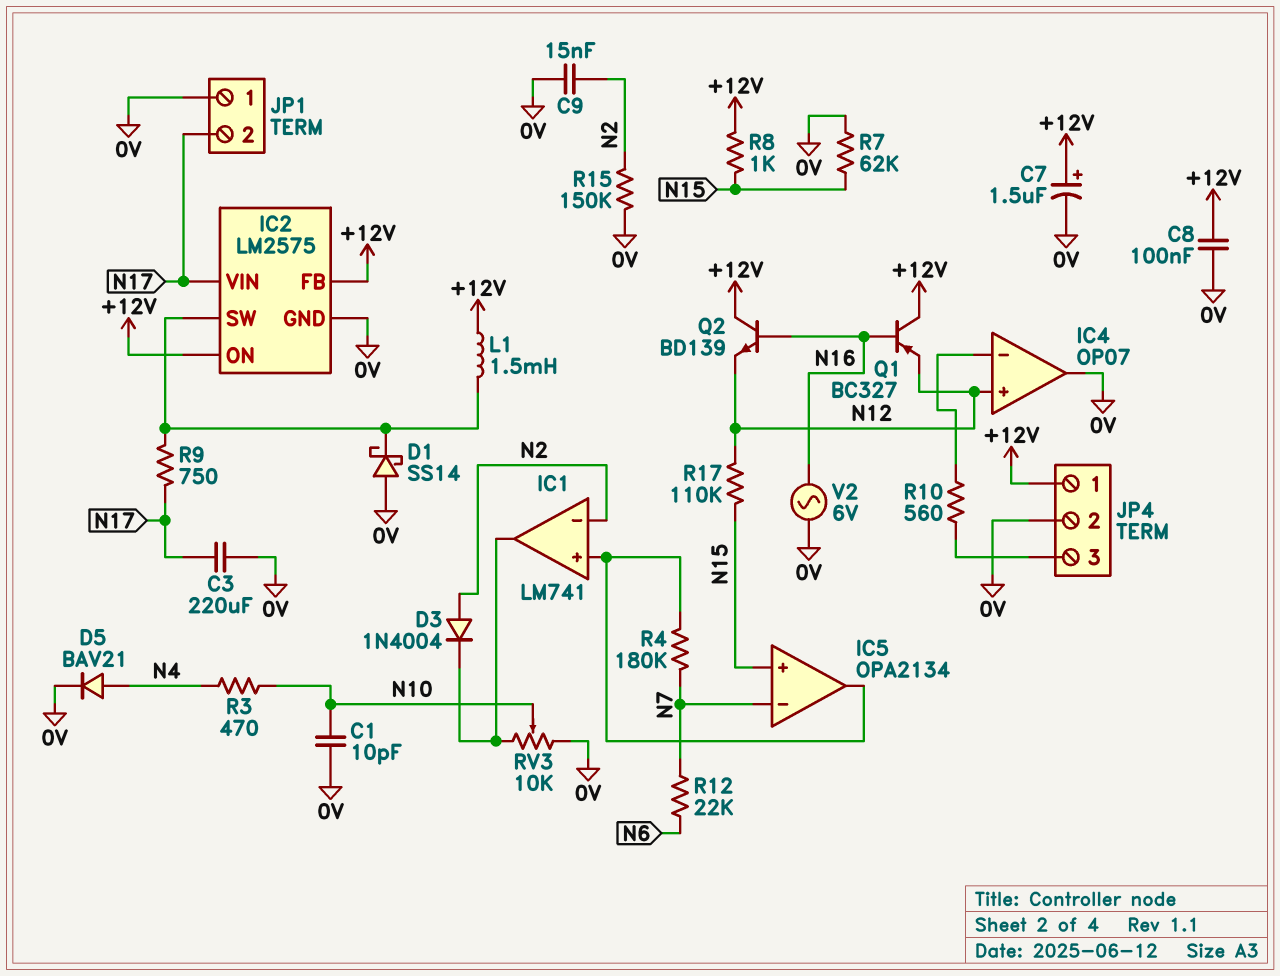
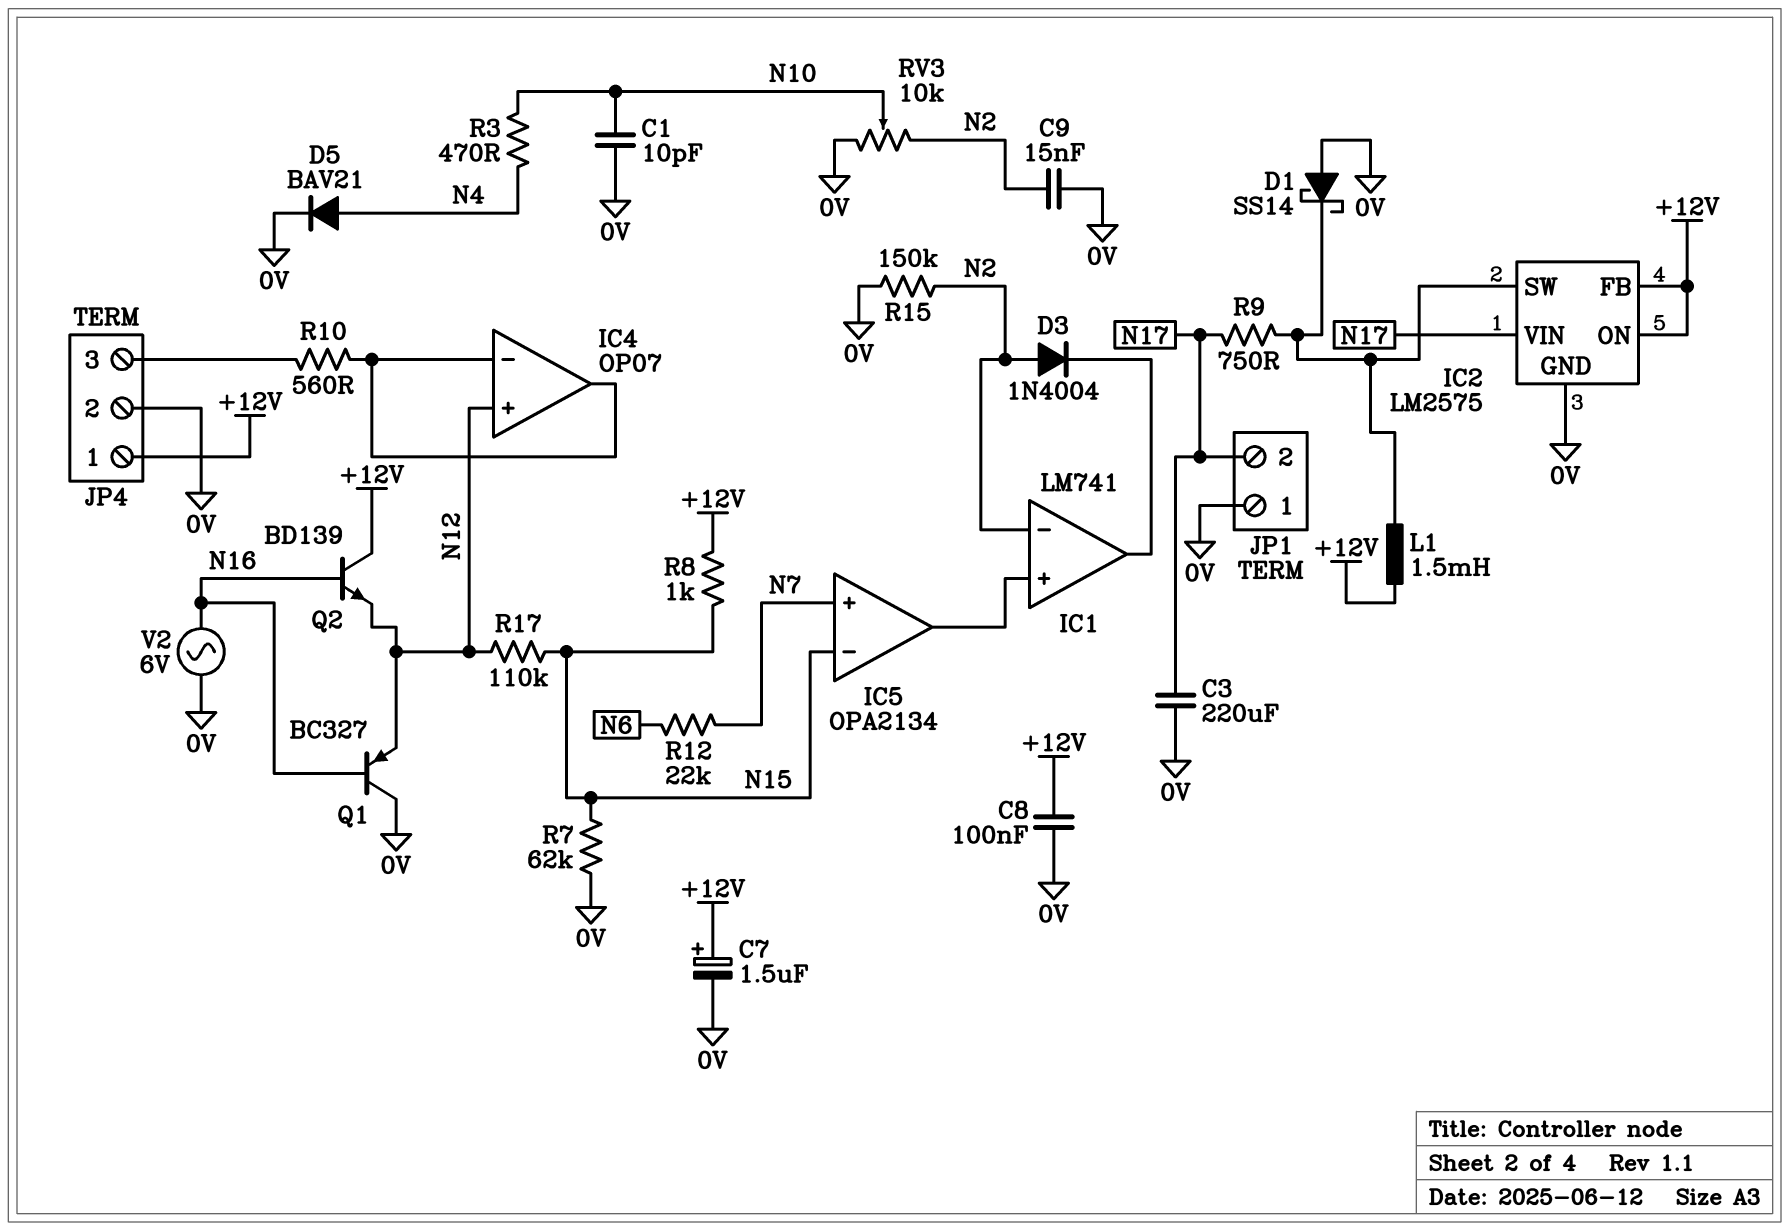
IC4 pin out: 0V -> IC4/in-
IC5 pin in+: N15 -> N7
IC5 pin in-: N7 -> N15
Q1: PNP BC327 (B N16, C +12V, E N12) -> PNP BC327 (B N16, C 0V, E N12)
R4: 180k (IC1/in+, N7) -> none
RV3: 10k (0V, IC1/out, wiper N10) -> 10k (0V, N2, wiper N10)

